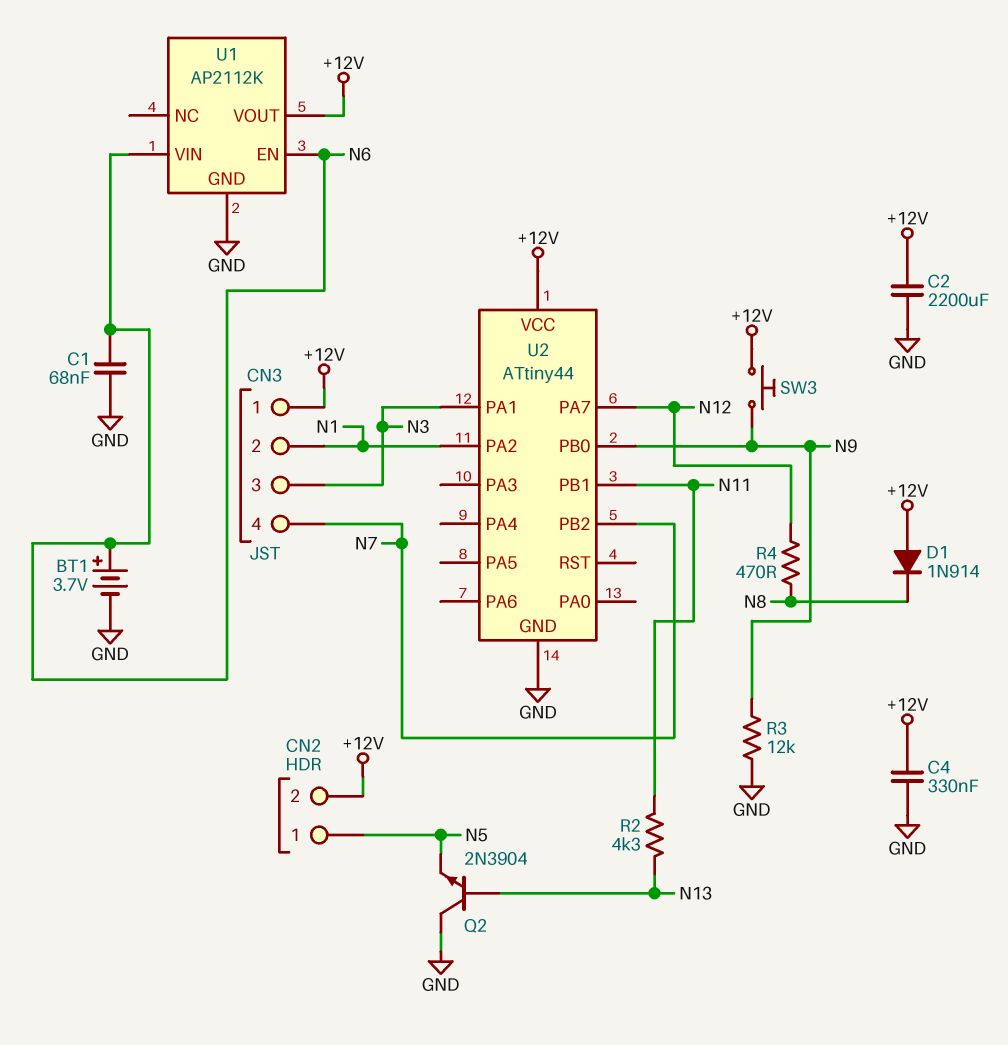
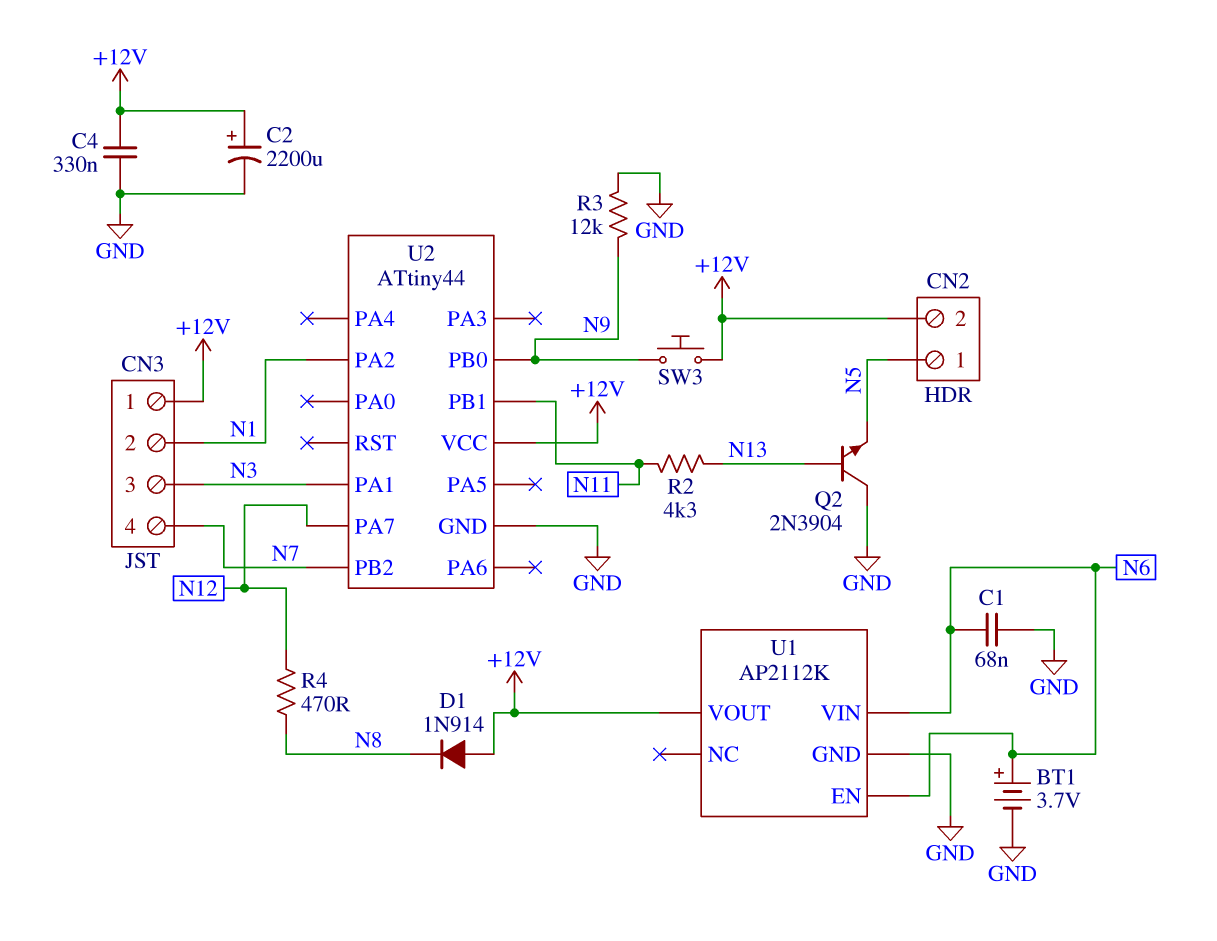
C2: 2200uF (+12V, GND) -> 2200uF (plus +12V, minus GND)

